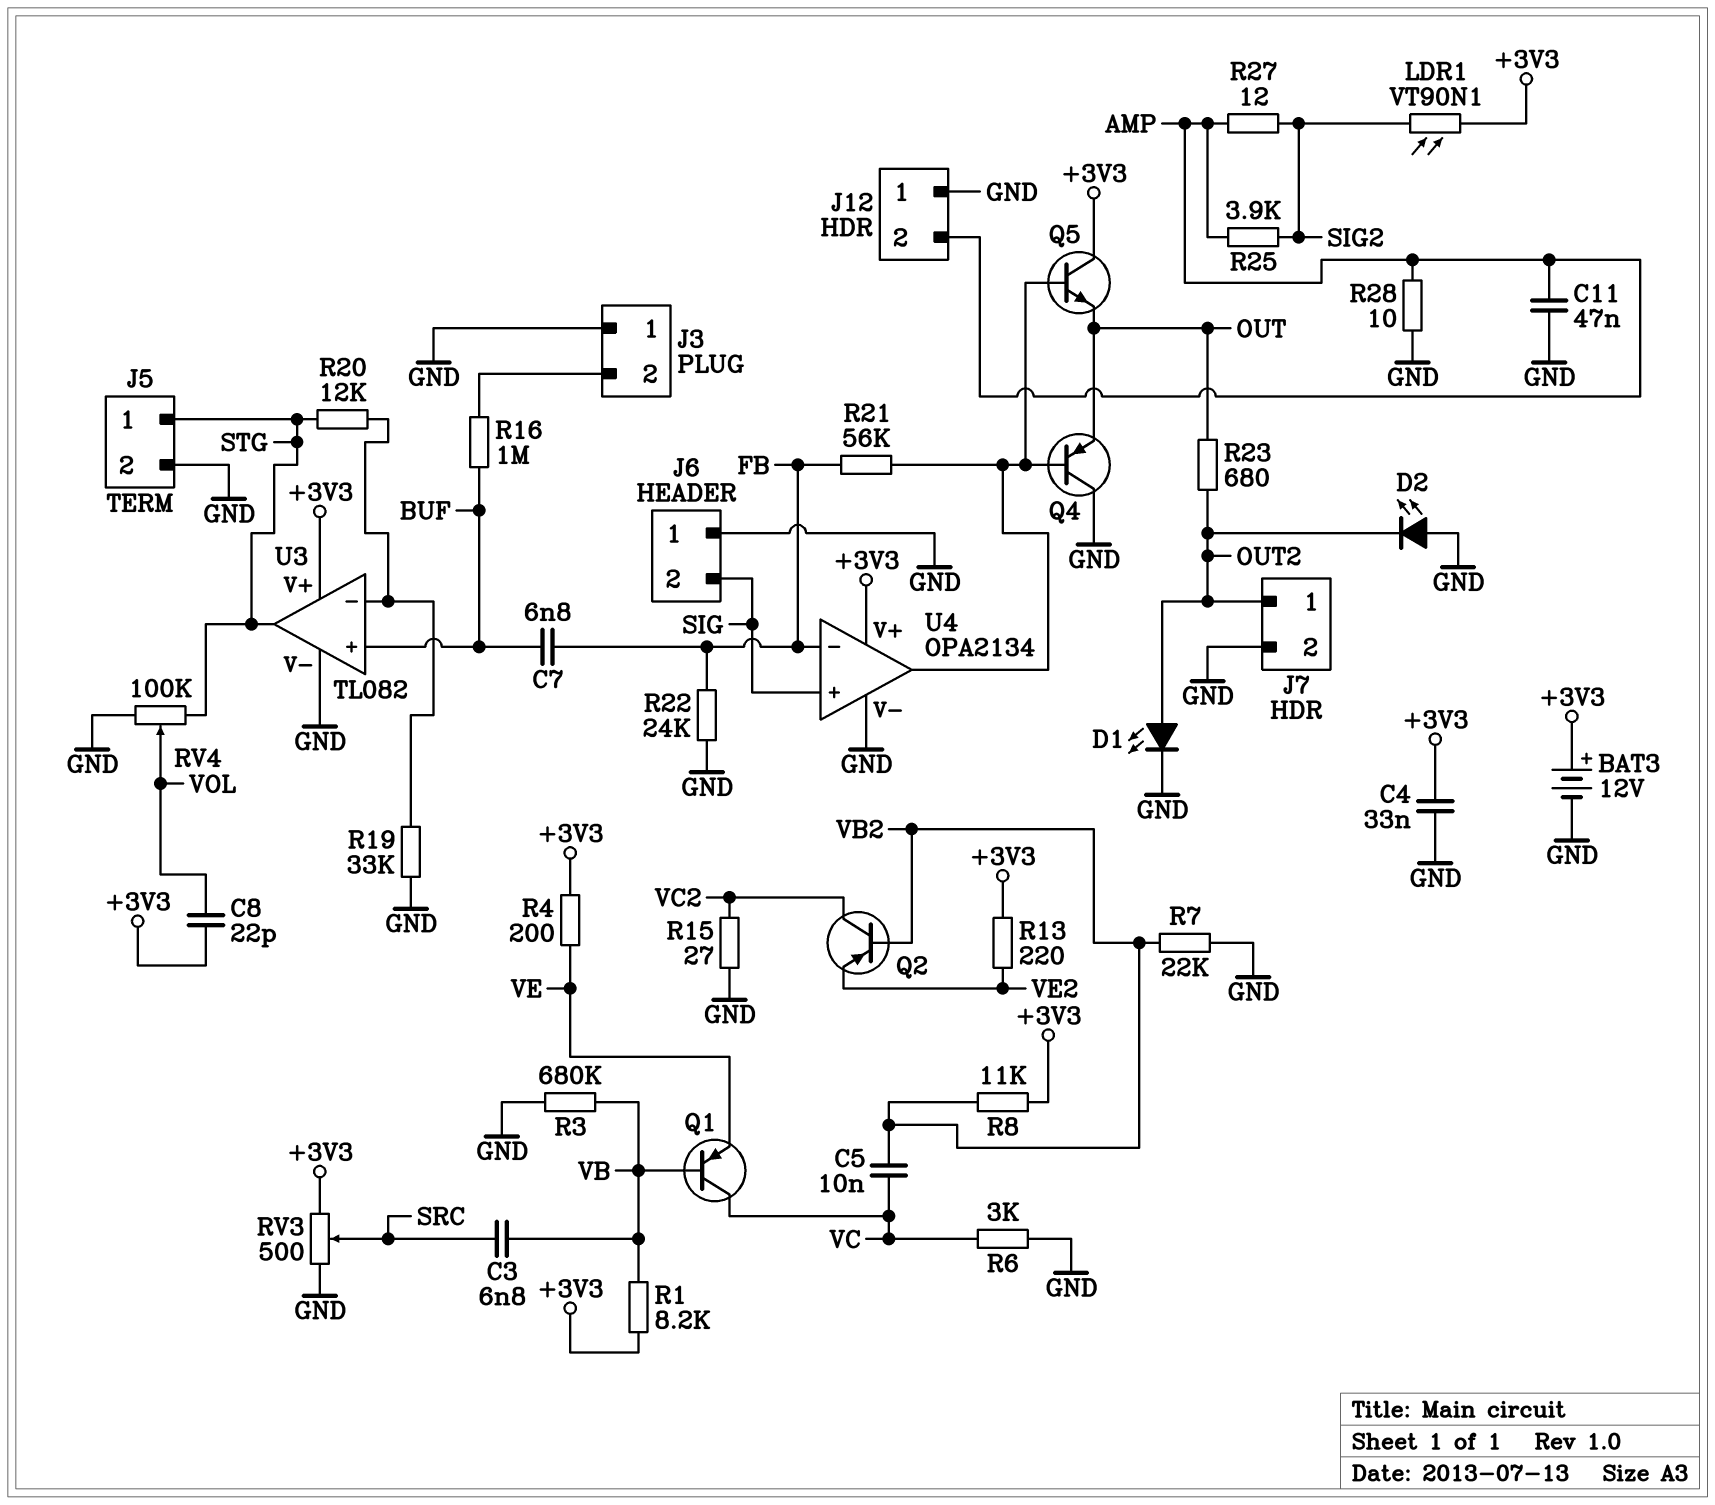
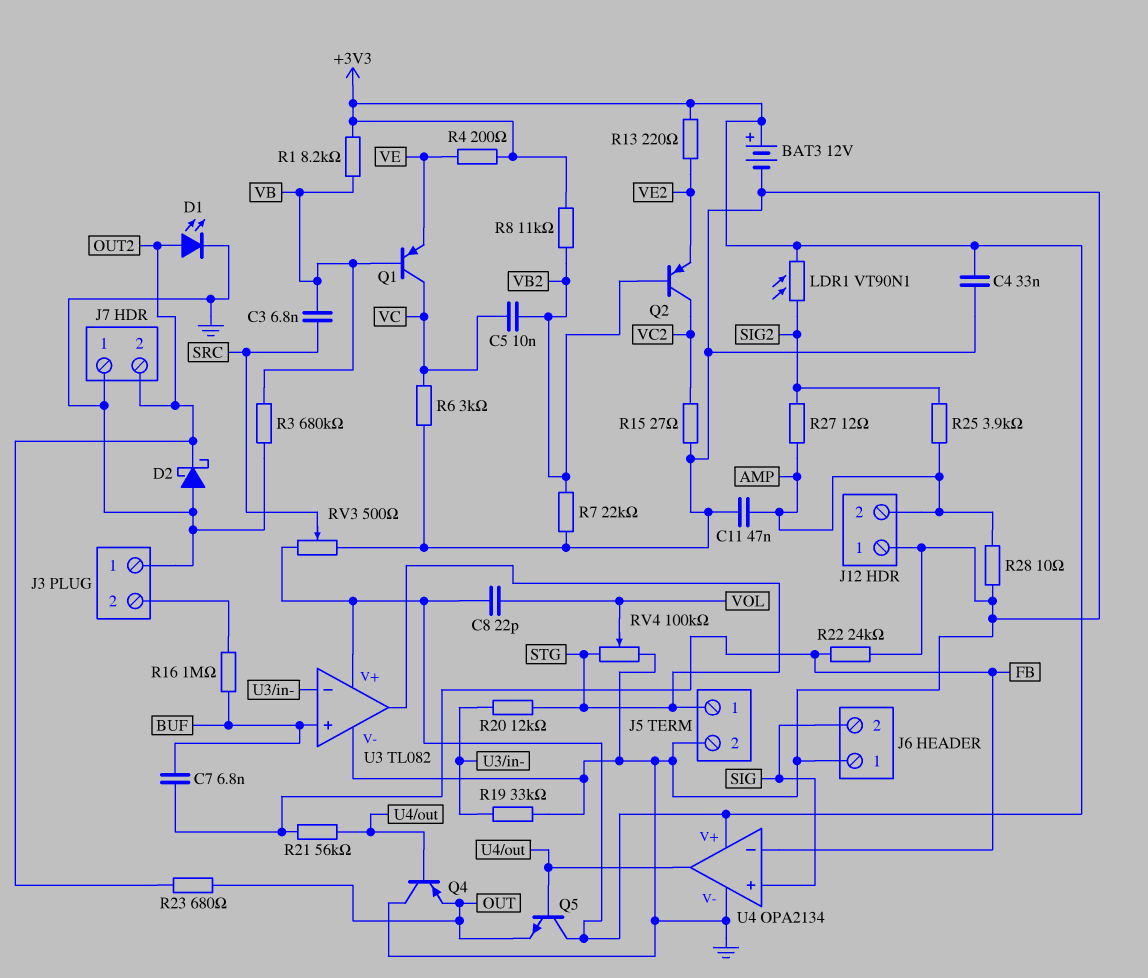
D2: LED (A GND, K OUT2) -> schottky (A GND, K OUT2)
J7 pin 1: OUT2 -> GND
J7 pin 2: GND -> OUT2

